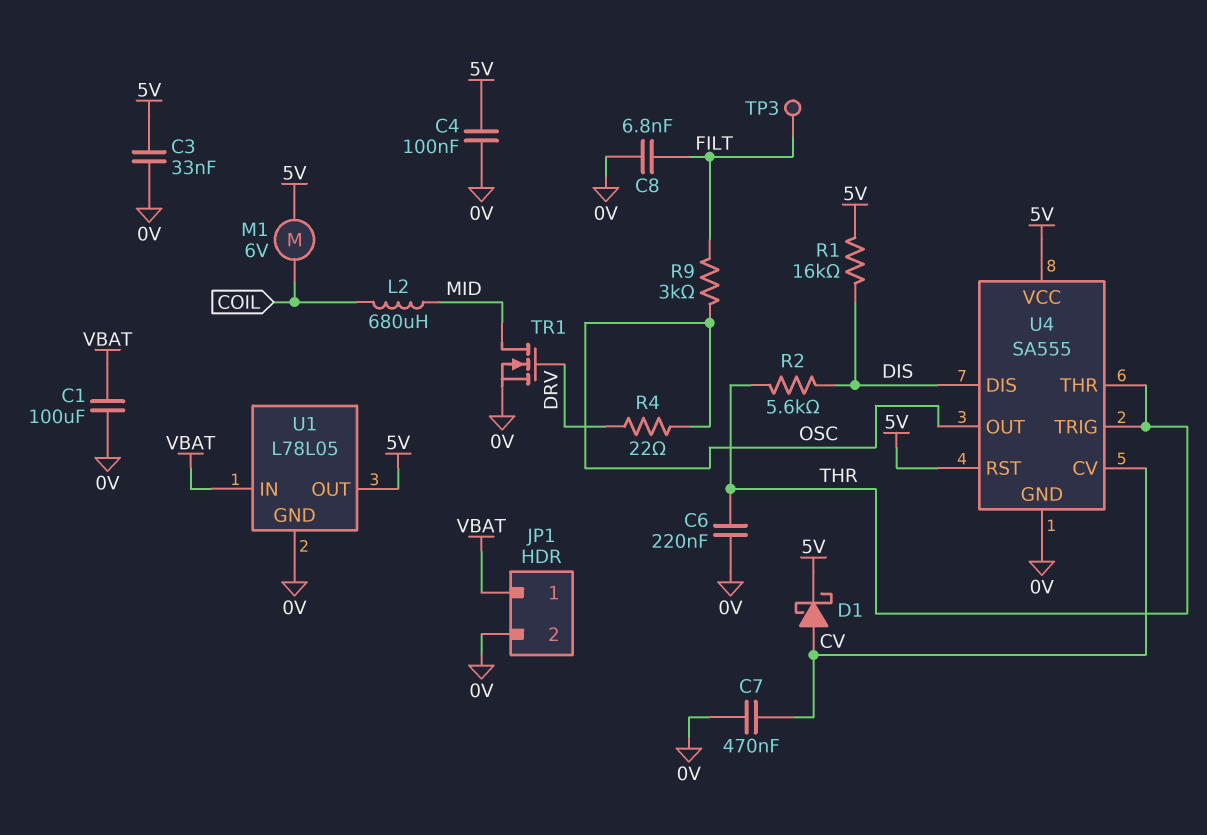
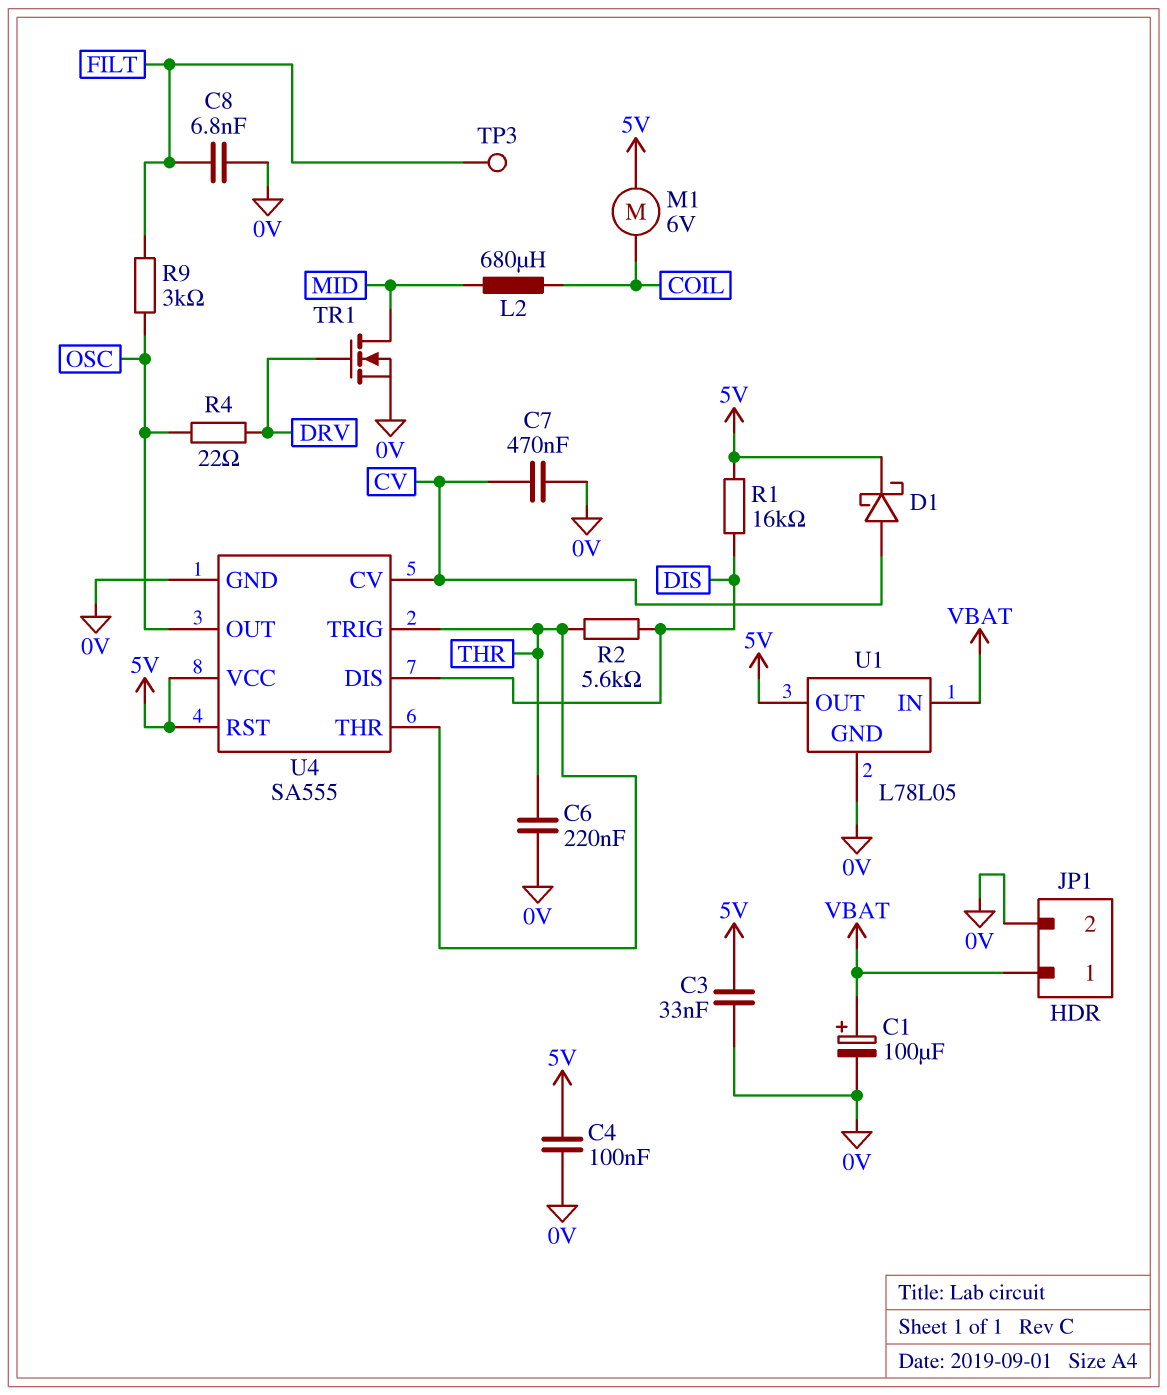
C1: 100uF (0V, VBAT) -> 100uF (plus VBAT, minus 0V)

